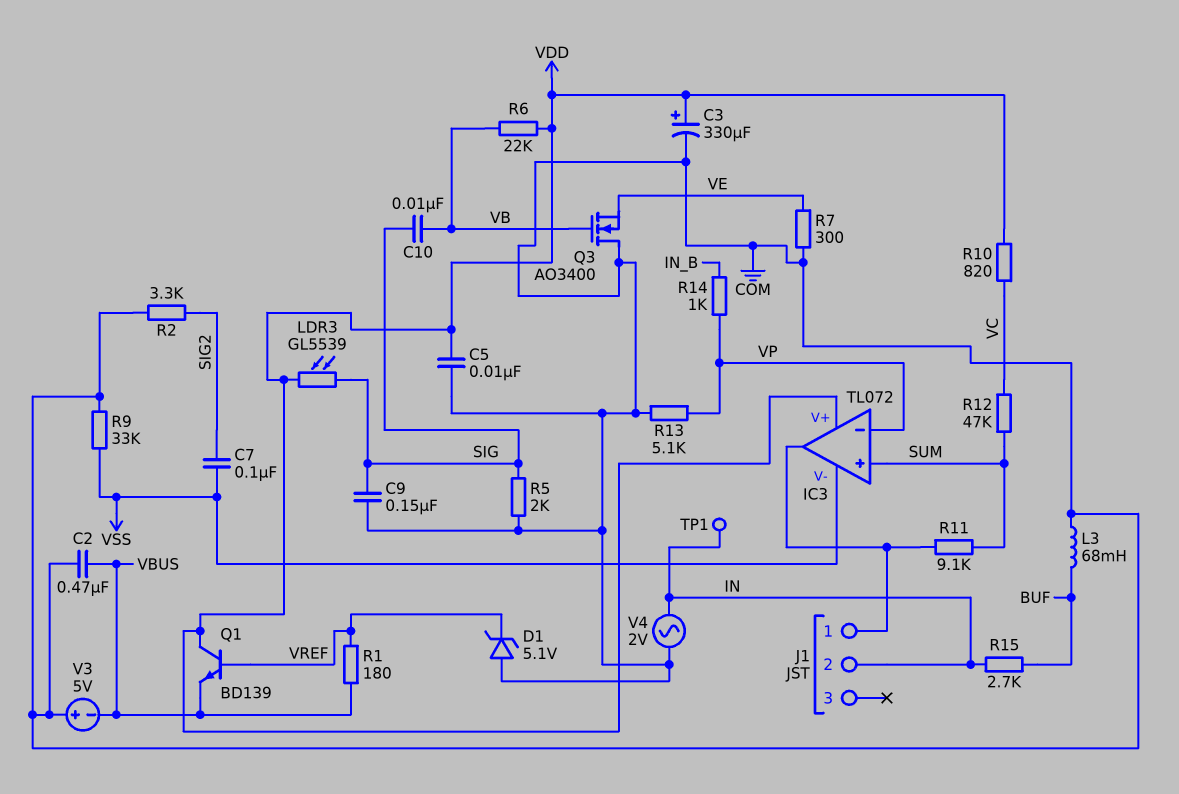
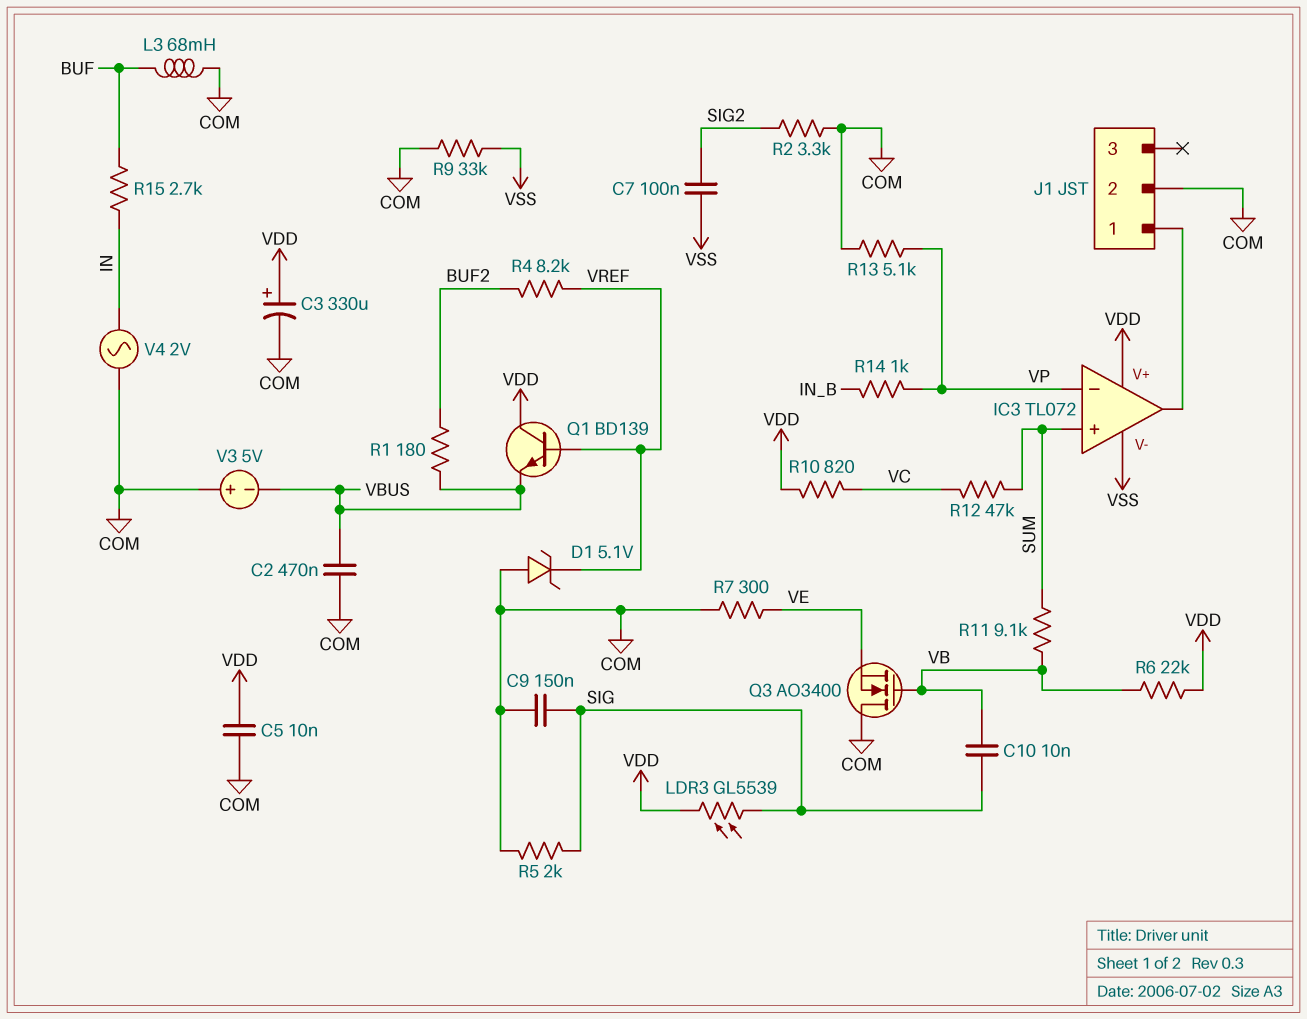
J1 pin 2: IN -> COM
R1: 180 (VBUS, VREF) -> 180 (BUF2, VBUS)
R4: none -> 8.2k (BUF2, VREF)
R11: 9.1k (IC3/out, SUM) -> 9.1k (SUM, VB)
TP1: test point (IN) -> none

